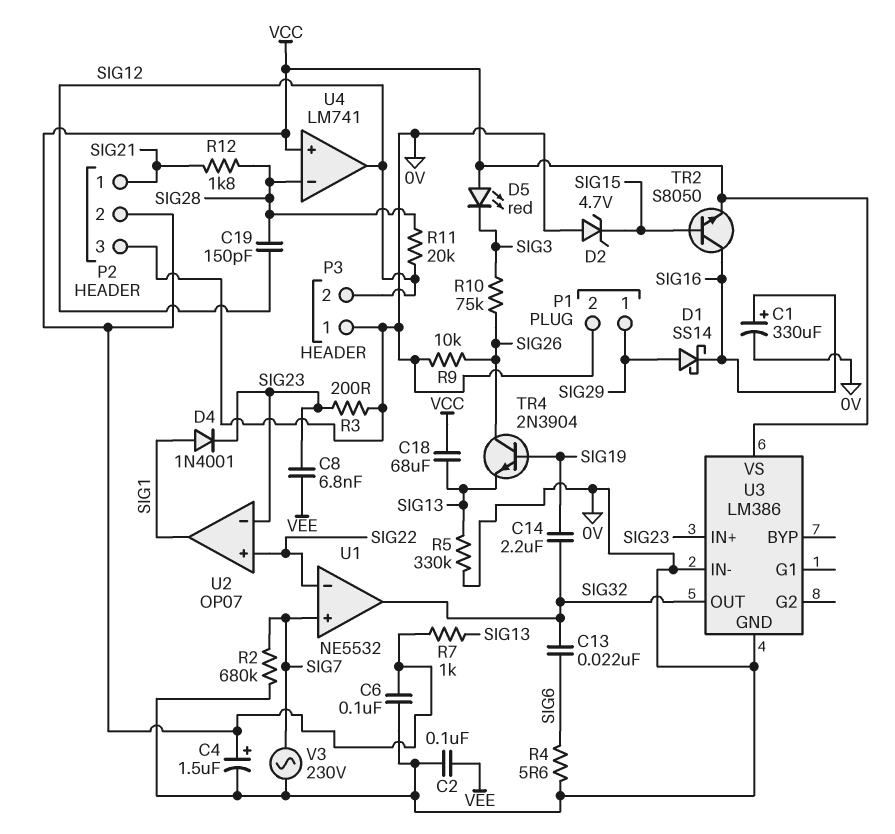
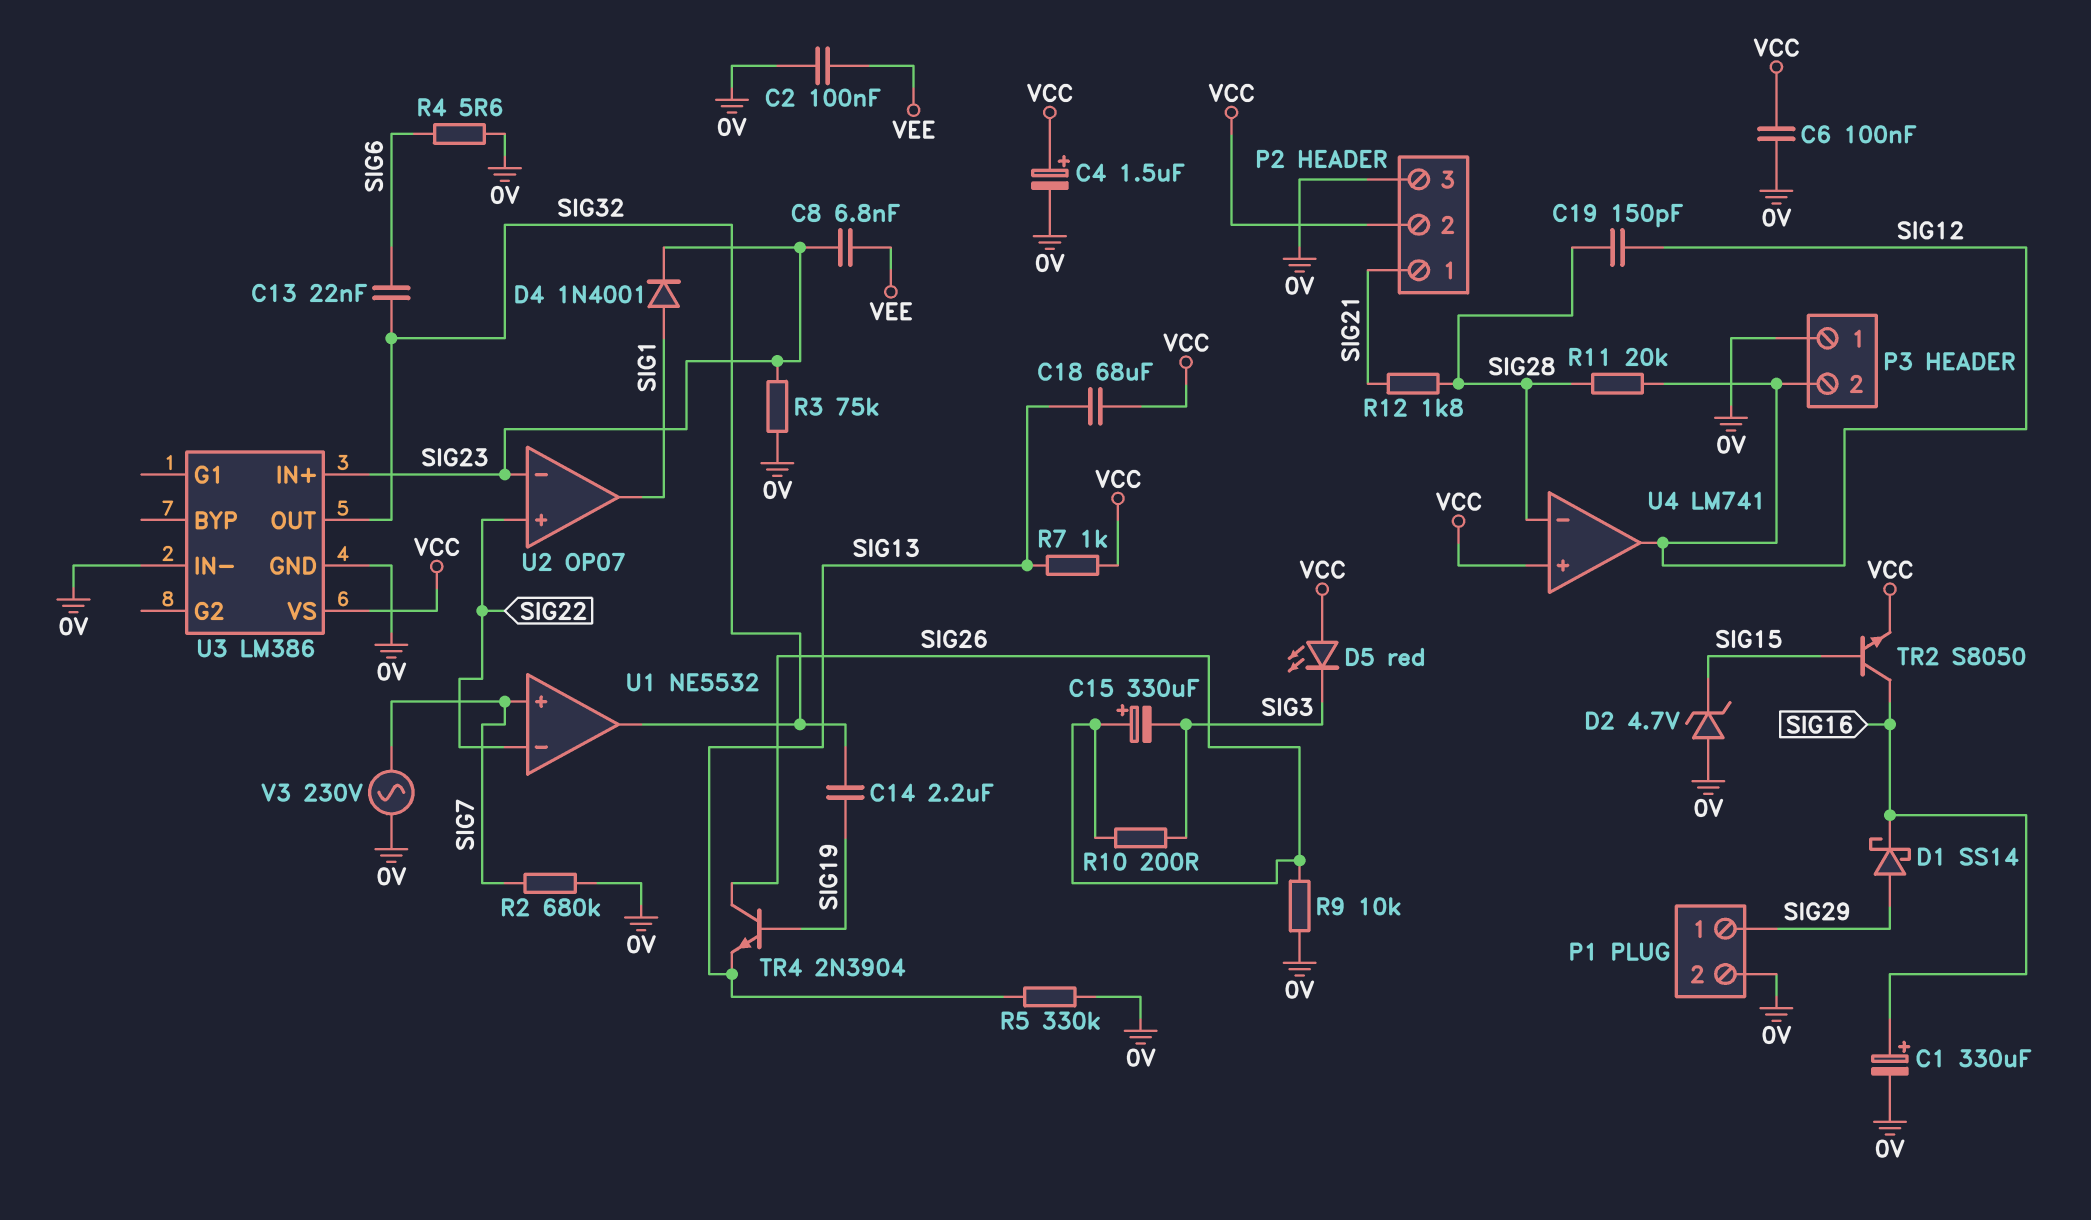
C15: none -> 330uF (plus SIG26, minus SIG3)
R3: 200 (0V, SIG23) -> 75k (0V, SIG23)
R10: 75k (SIG3, SIG26) -> 200 (SIG3, SIG26)

